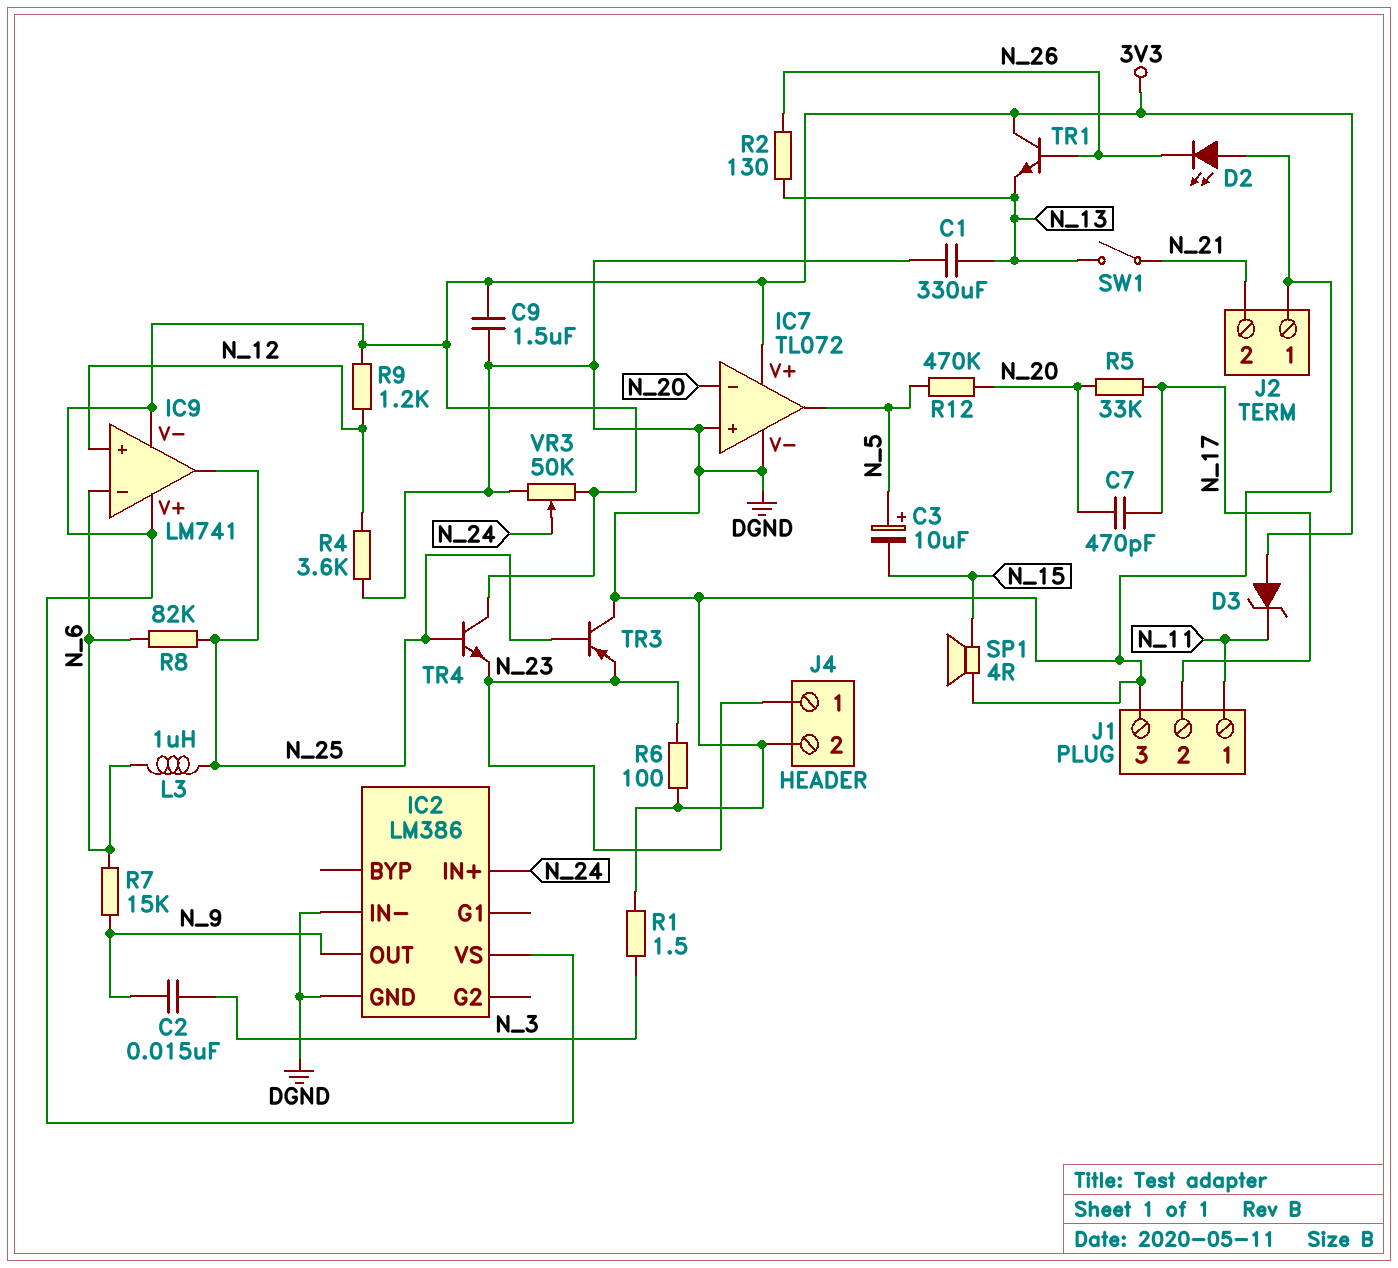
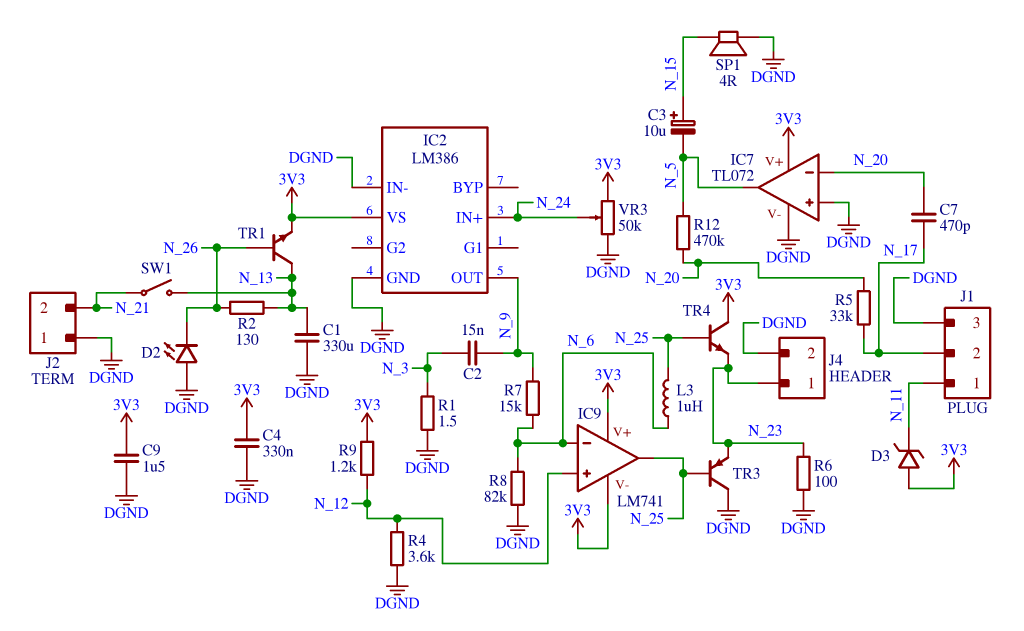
C3: 10uF (plus N_5, minus N_15) -> 10uF (plus N_15, minus N_5)
C4: none -> 330nF (3V3, DGND)
R8: 82k (N_6, N_25) -> 82k (DGND, N_6)
TR1: NPN (B N_26, C 3V3, E N_13) -> NPN (B N_26, C N_13, E 3V3)

